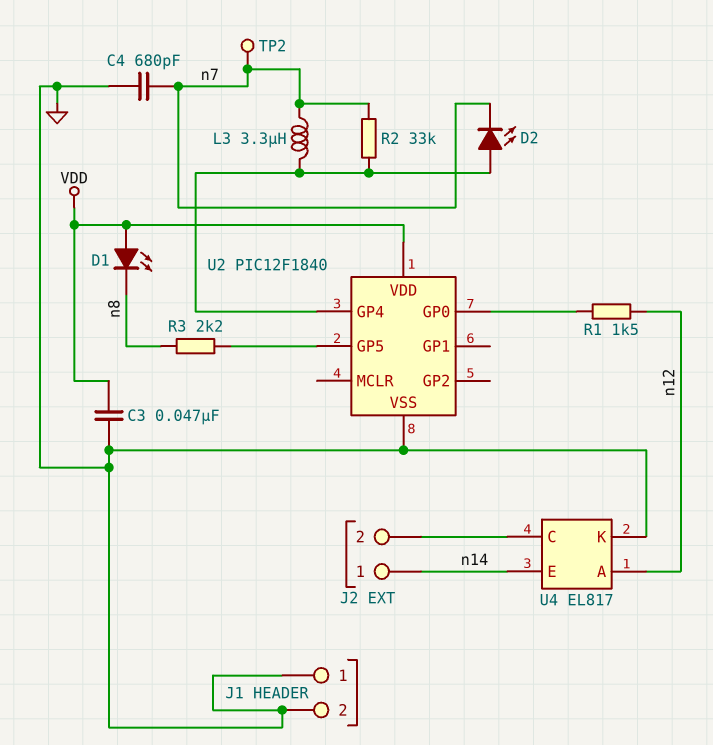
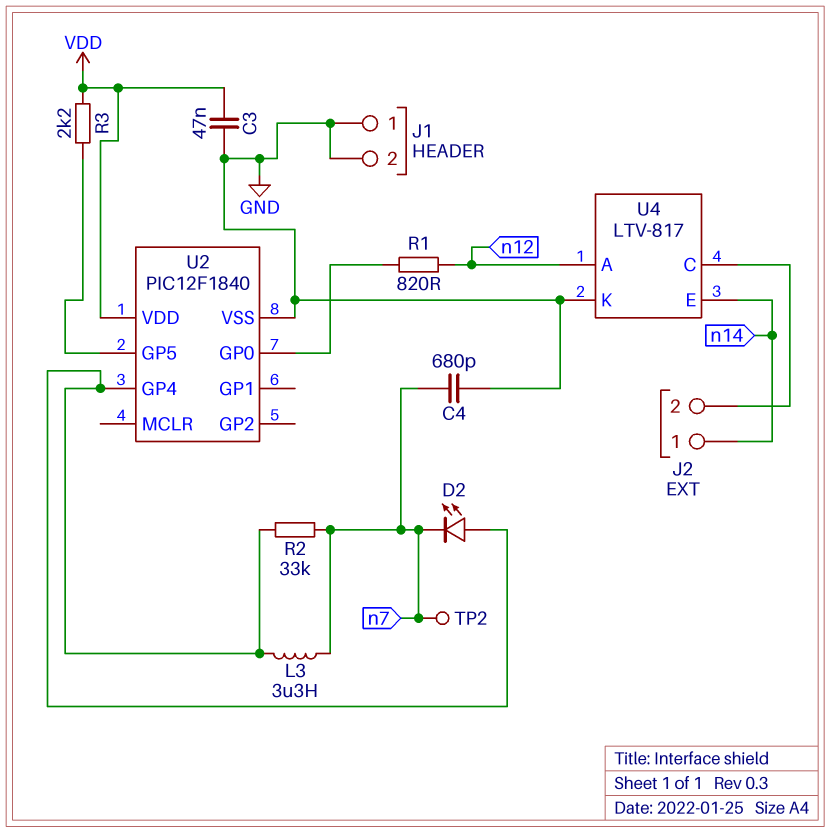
D1: LED (A VDD, K n8) -> none
R1: 1.5k (U2/GP0, n12) -> 820 (U2/GP0, n12)
R3: 2.2k (U2/GP5, n8) -> 2.2k (U2/GP5, VDD)
U4: EL817 -> LTV-817

